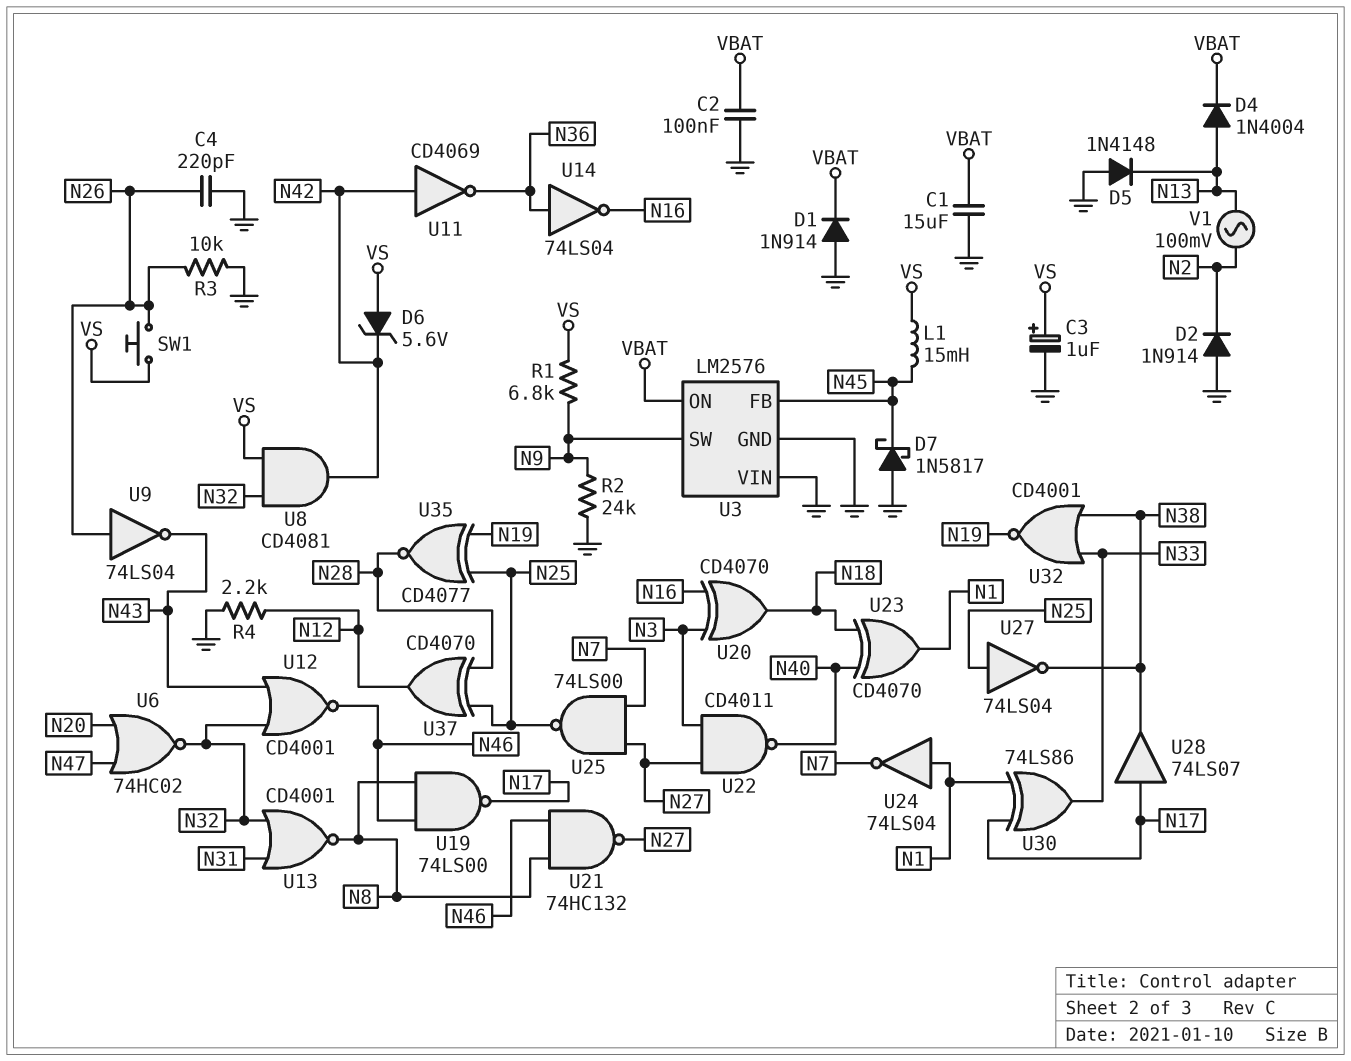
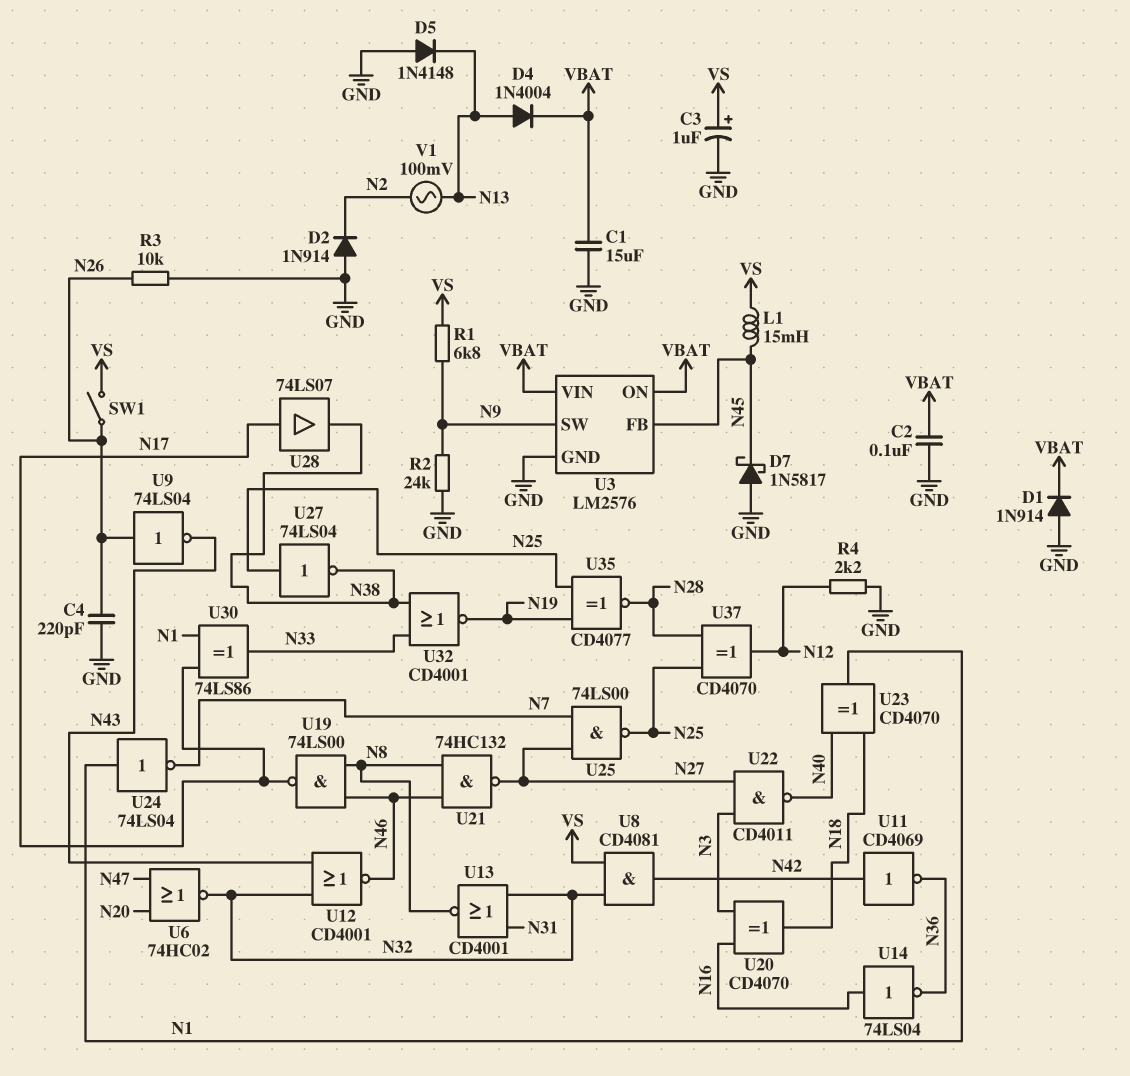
D6: zener 5.6V (A VS, K N42) -> none
SW1: button (N26, VS) -> switch (N26, VS)
U3 pin VIN: GND -> VBAT
U14: NOT 74LS04 (in N36, out N16) -> NOT 74LS04 (in N16, out N36)

